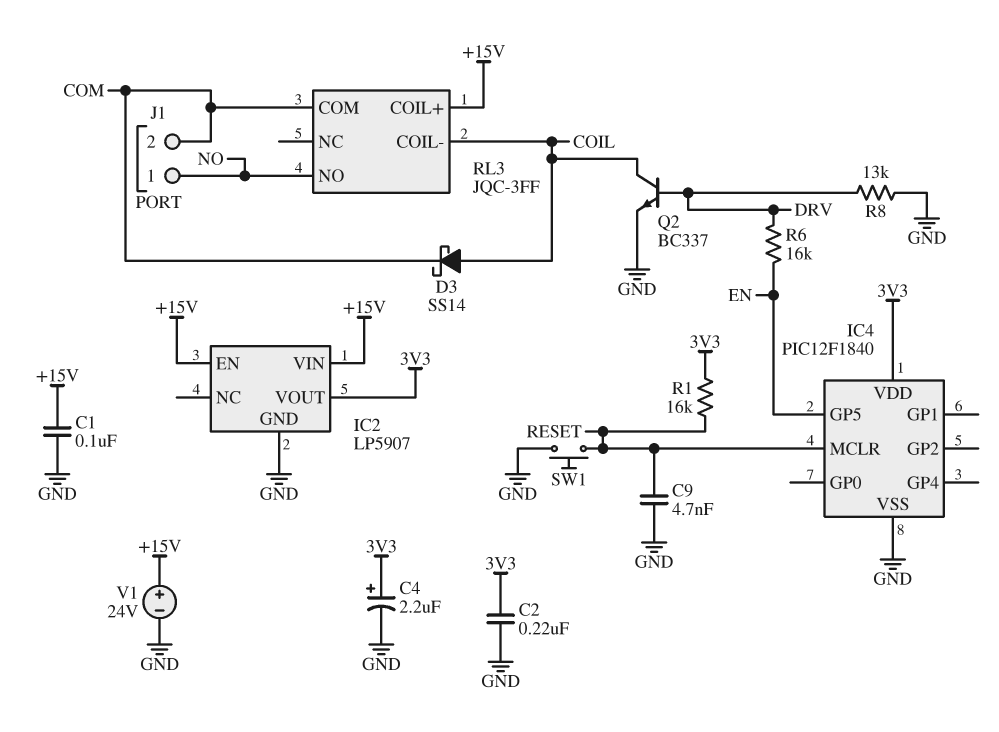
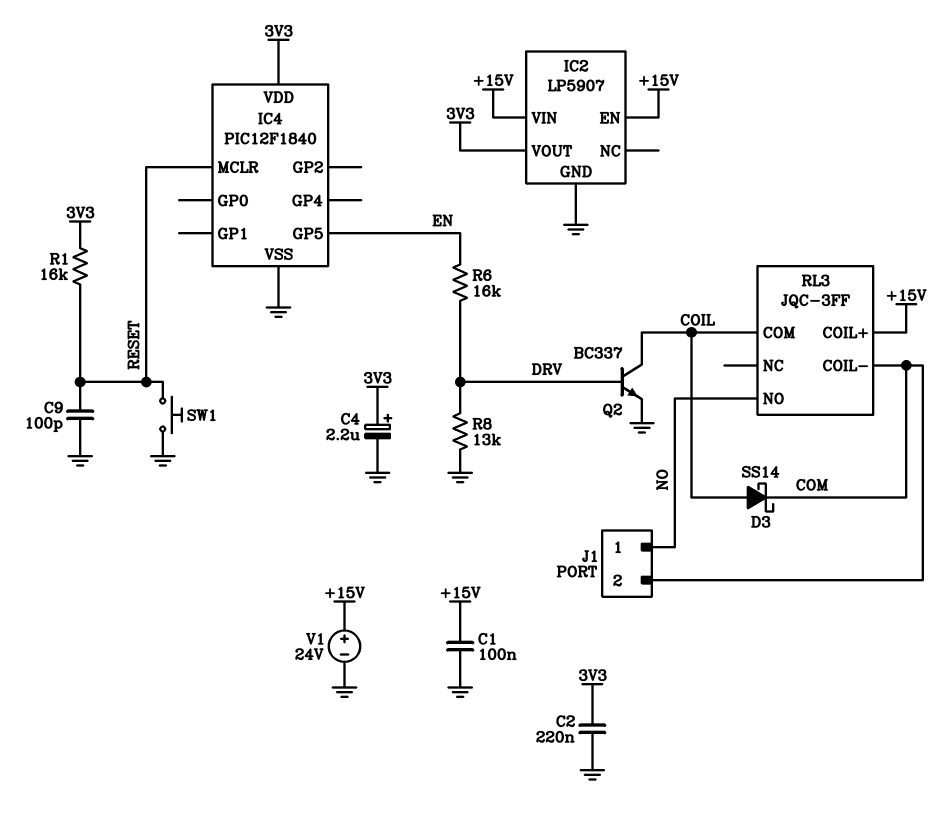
C9: 4.7nF (GND, RESET) -> 100pF (GND, RESET)
RL3 pin COIL-: COIL -> COM
RL3 pin COM: COM -> COIL

